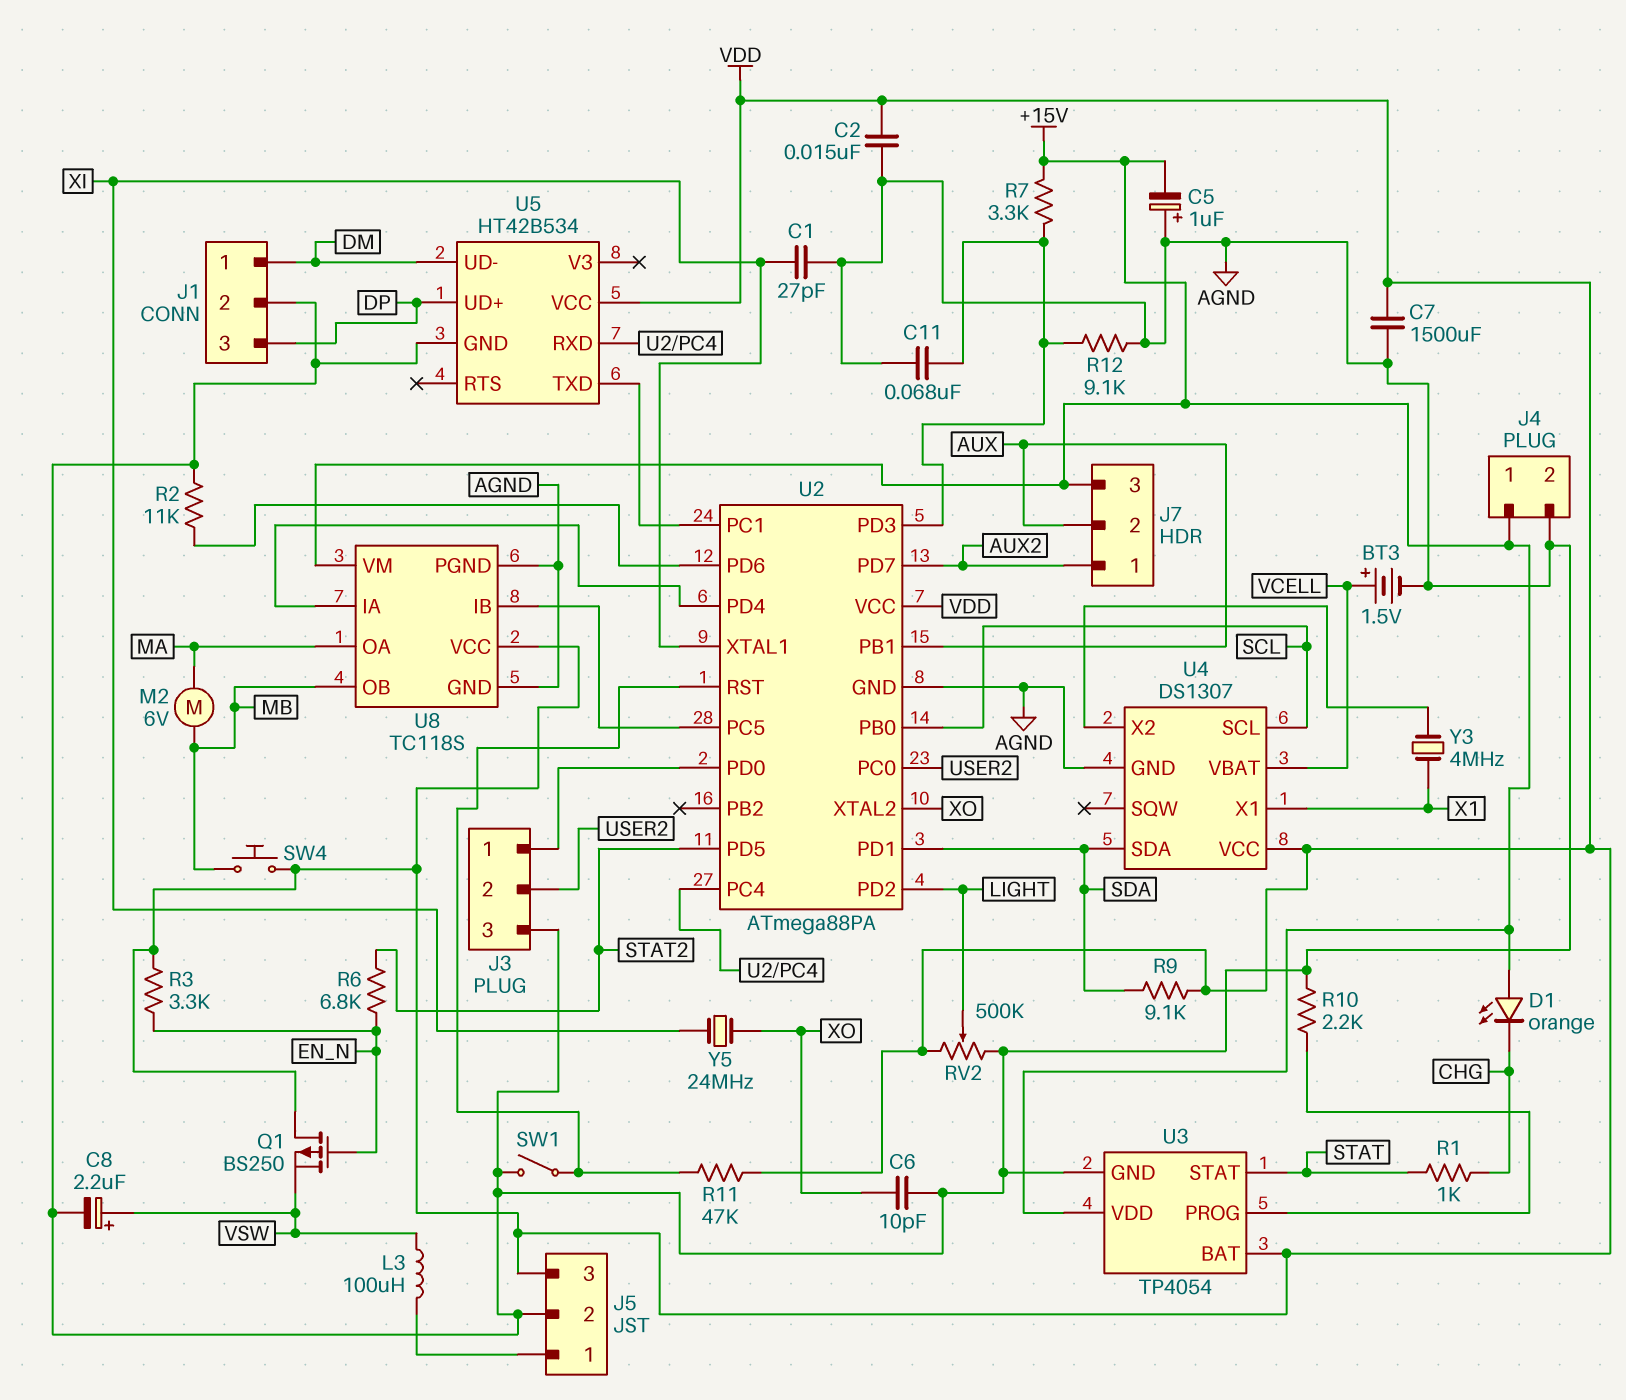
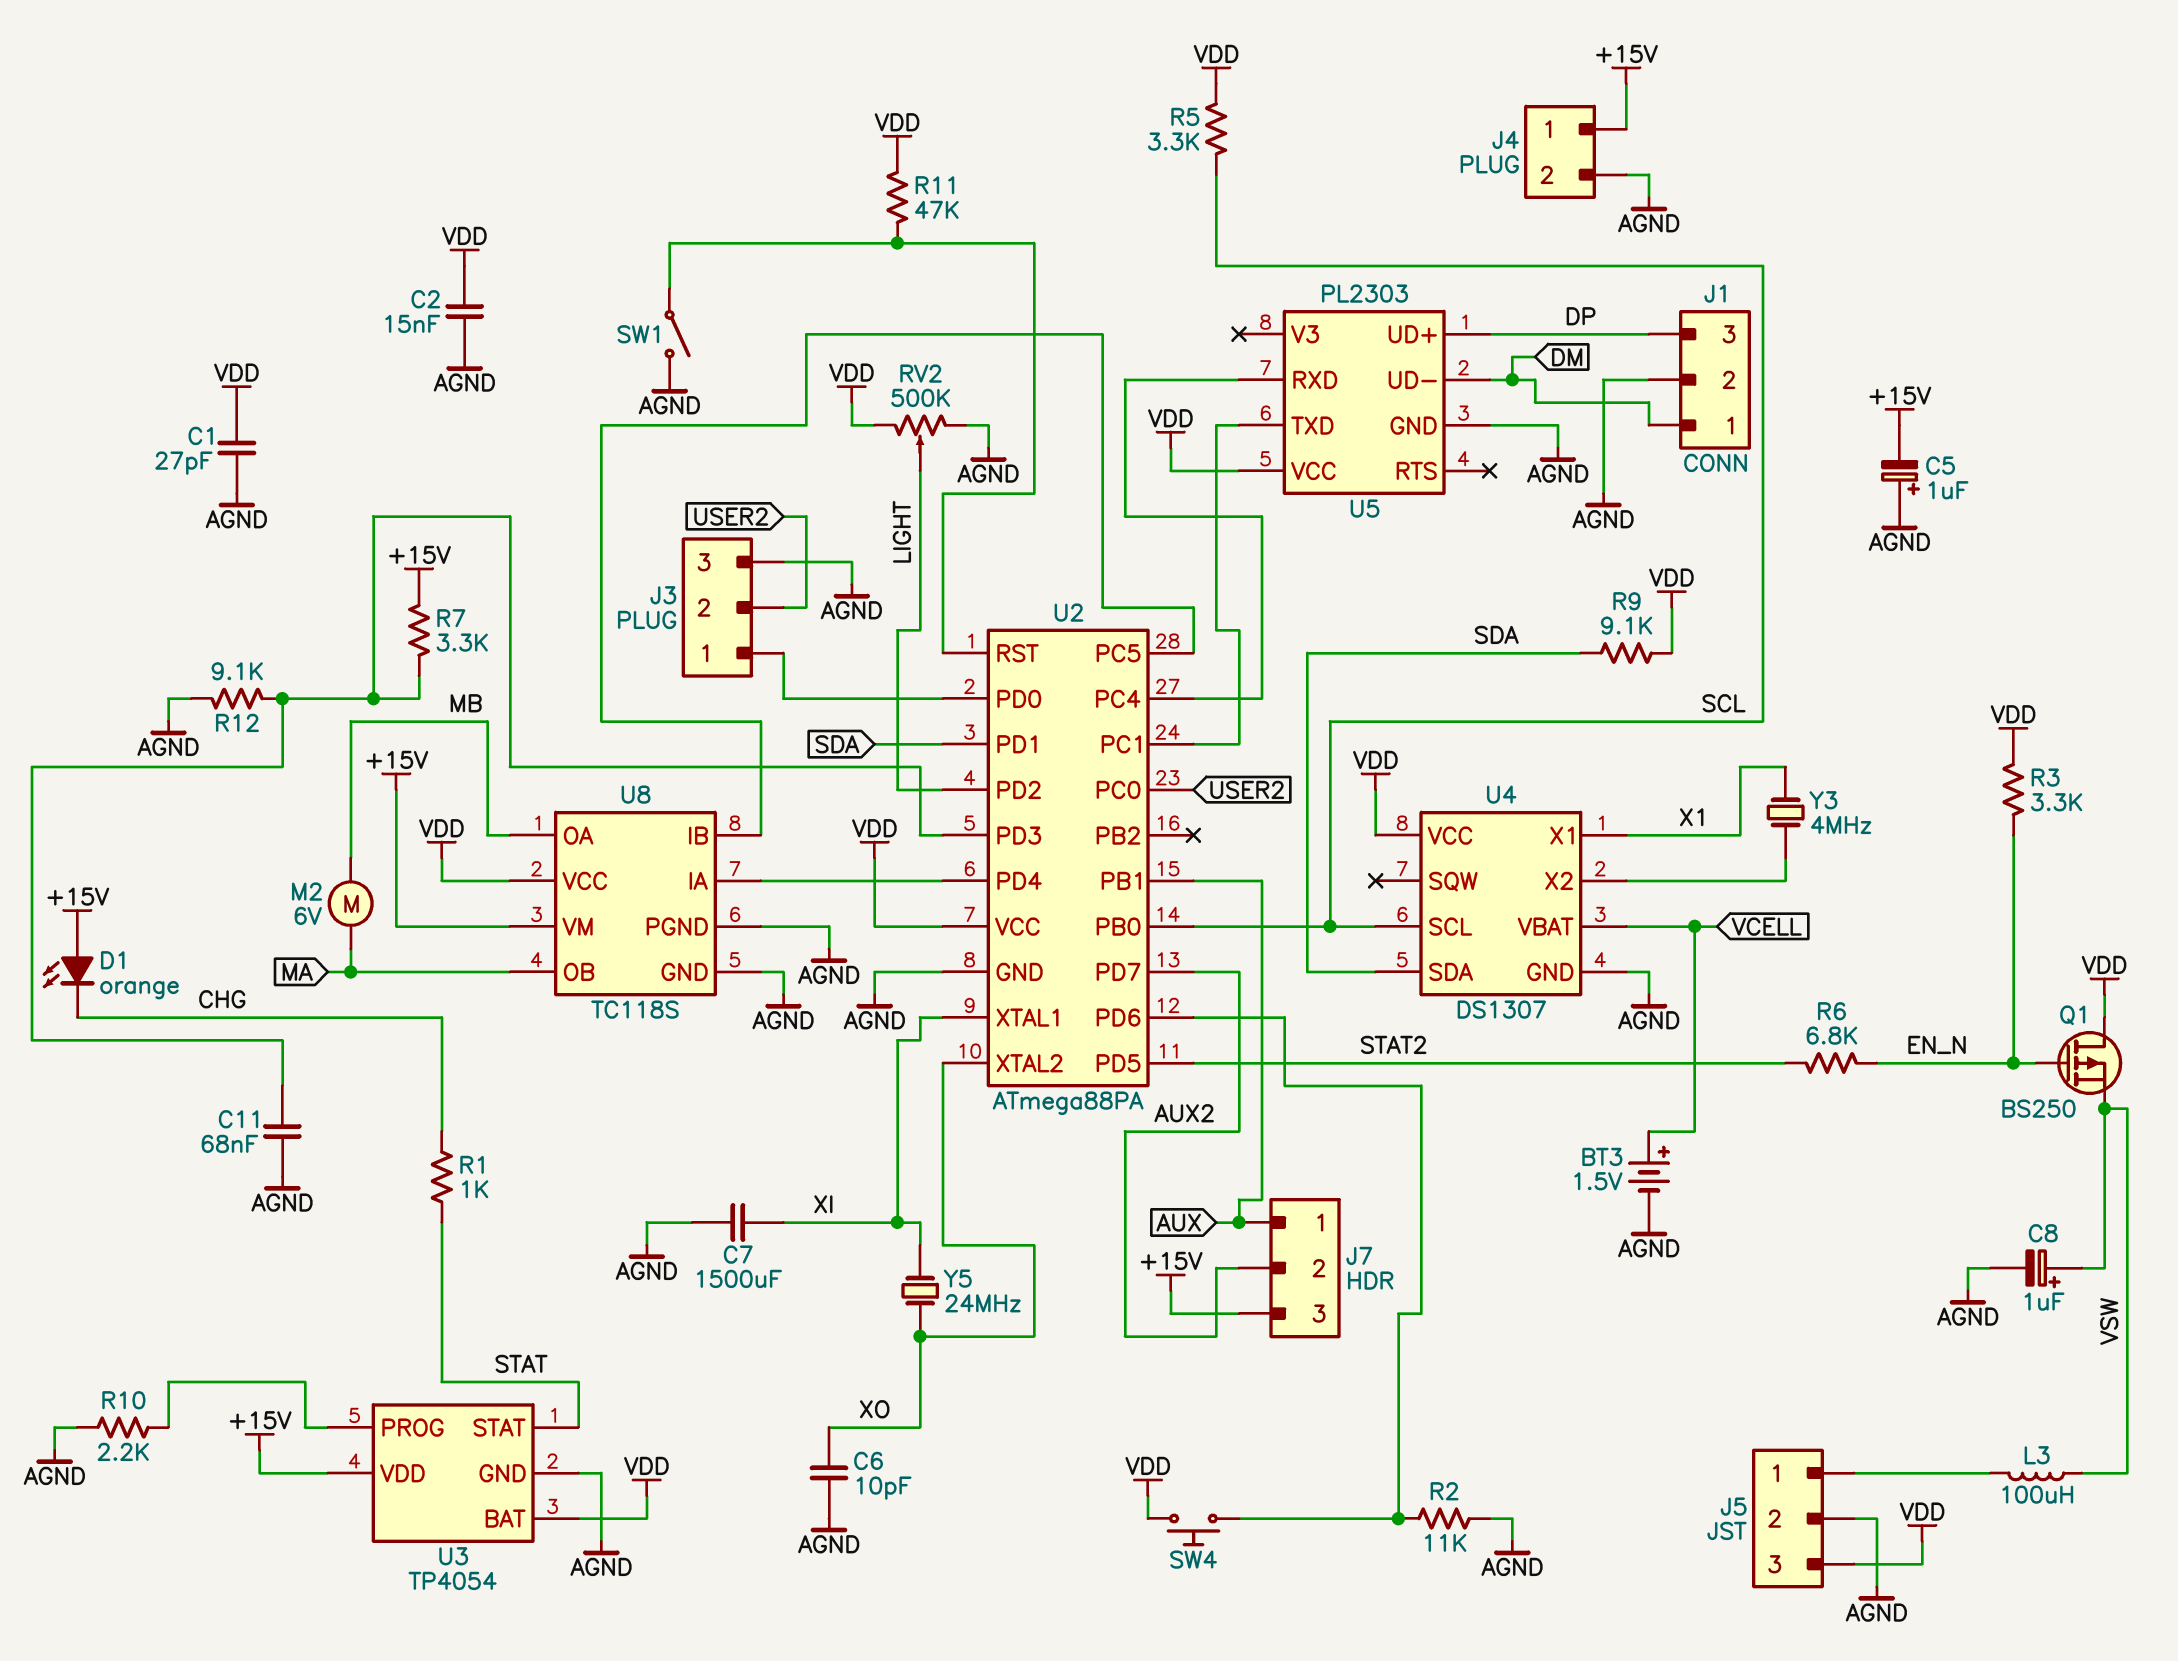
C1: 27pF (AGND, XI) -> 27pF (AGND, VDD)
C7: 1500uF (AGND, VDD) -> 1500uF (AGND, XI)
C8: 2.2uF (plus VSW, minus AGND) -> 1uF (plus VSW, minus AGND)
J7 pin 1: AUX2 -> AUX
J7 pin 2: AUX -> AUX2
R5: none -> 3.3k (SCL, VDD)
SW4: button (MB, VDD) -> button (U2/PD6, VDD)
U5: HT42B534 -> PL2303
U8 pin OA: MA -> MB
U8 pin OB: MB -> MA

